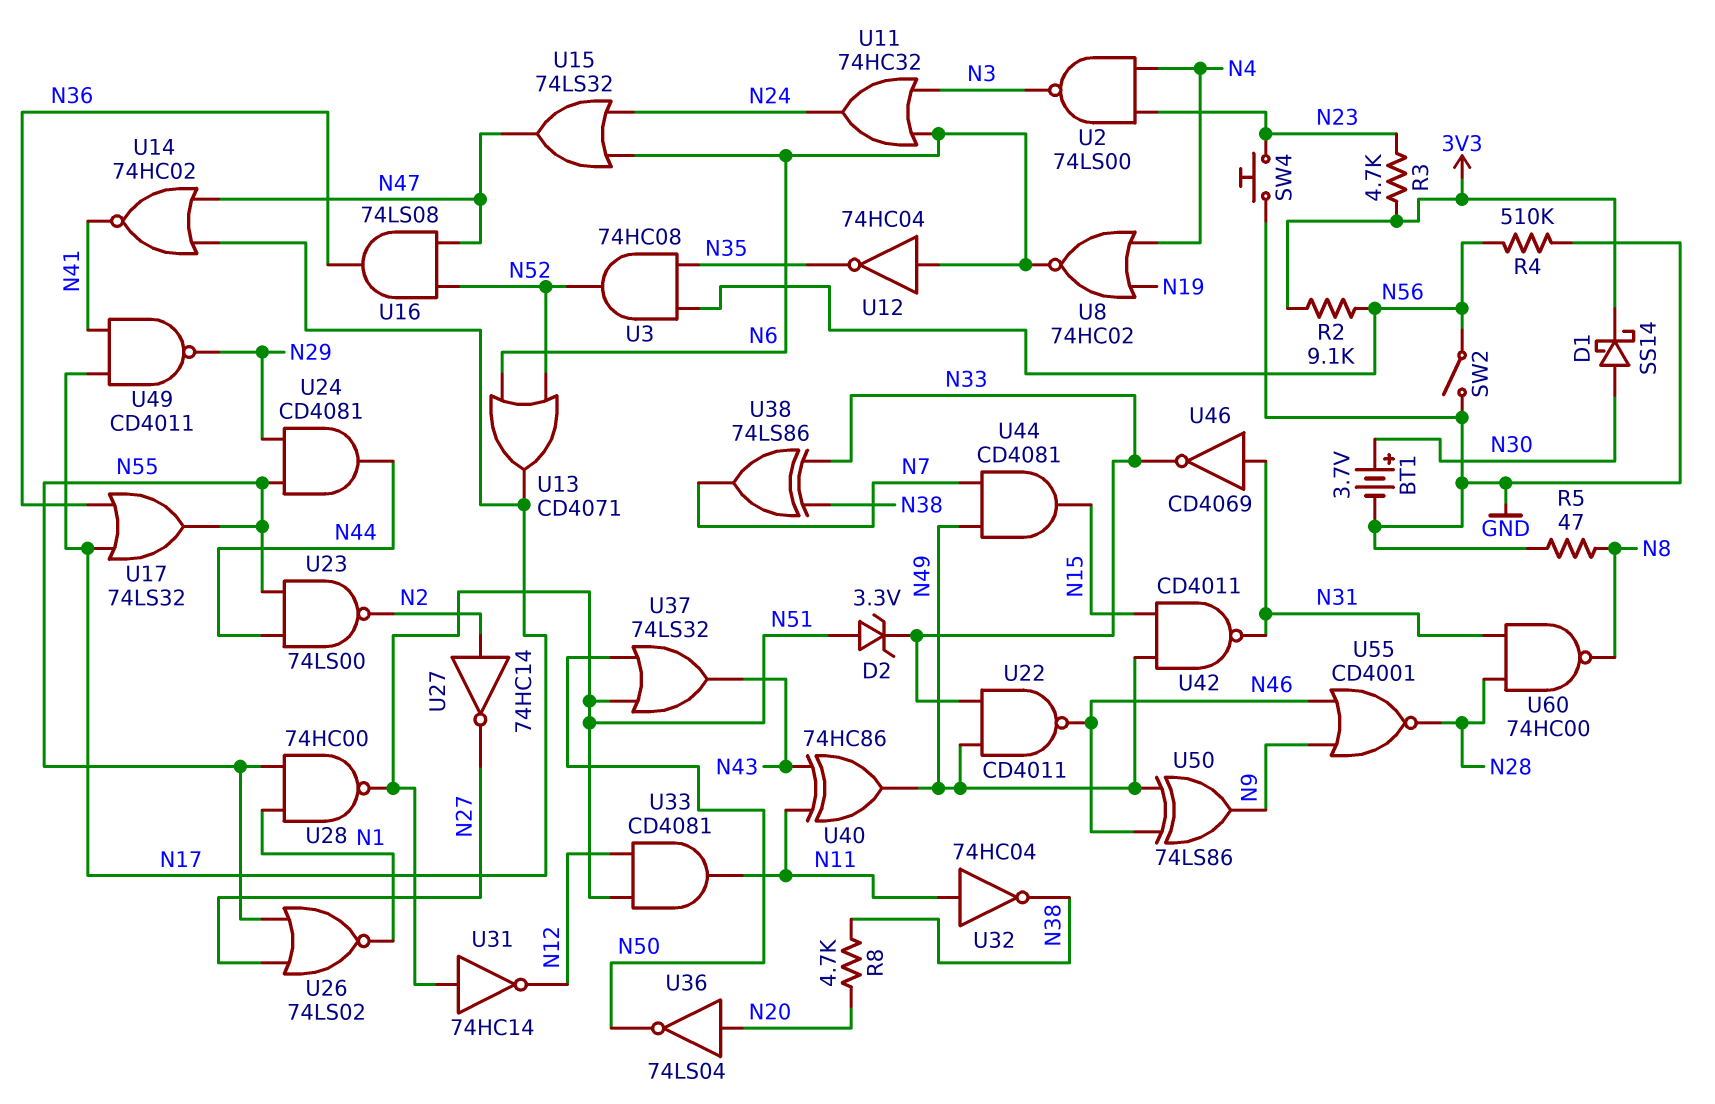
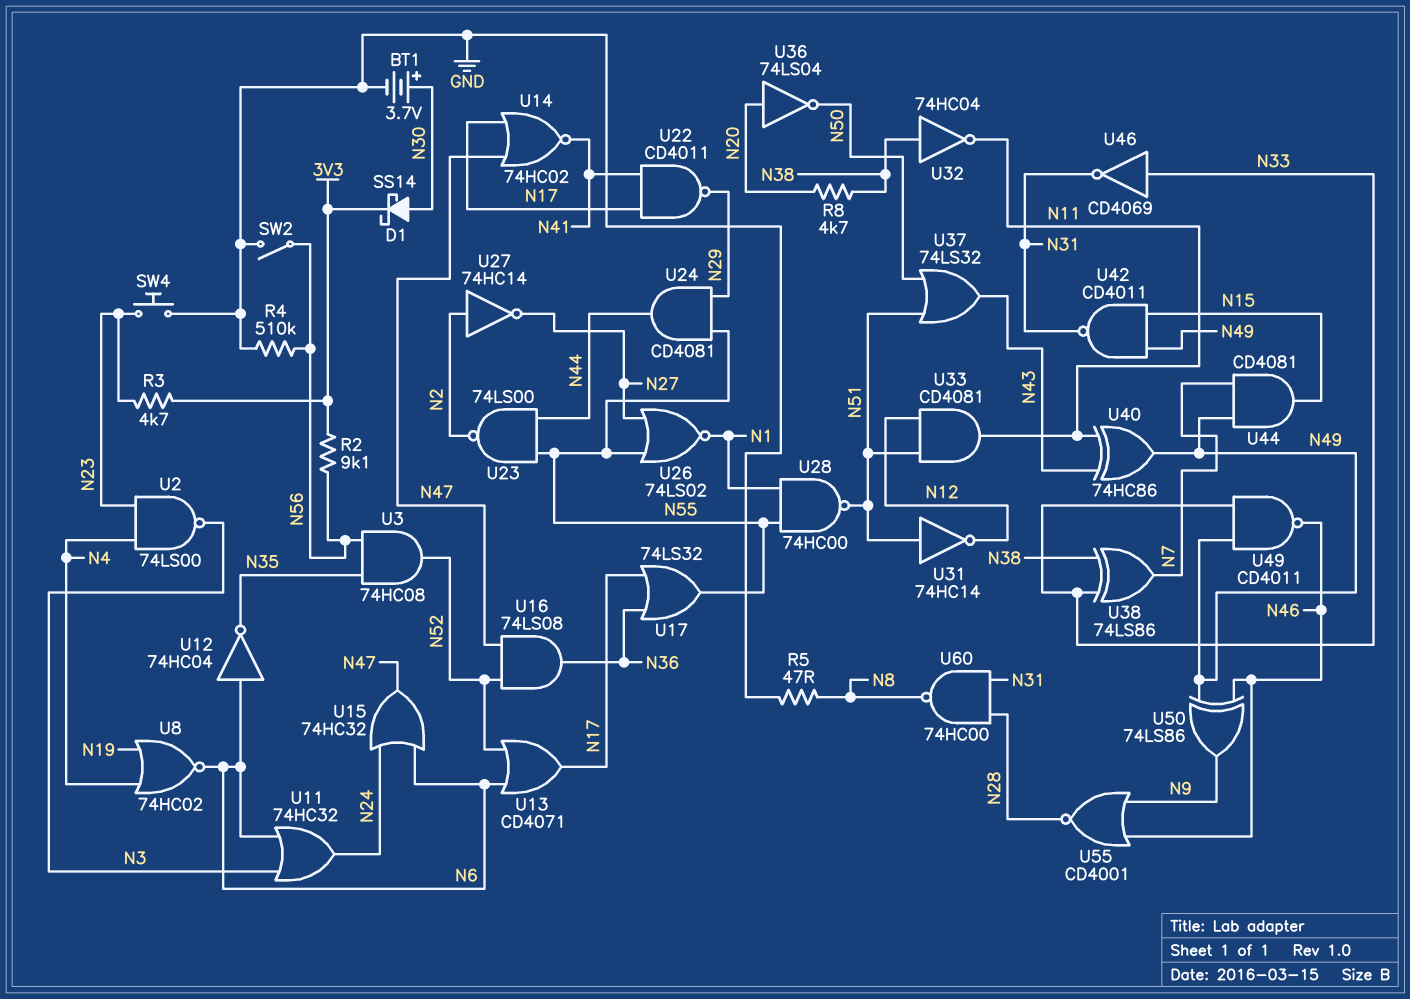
D2: zener 3.3V (A N51, K N33) -> none
U15: OR 74LS32 (in N6, in N24, out N47) -> OR 74HC32 (in N6, in N24, out N47)
U22: NAND CD4011 (in N33, in N49, out N46) -> NAND CD4011 (in N17, in N41, out N29)
U32: NOT 74HC04 (in N11, out N38) -> NOT 74HC04 (in N38, out N11)
U46: NOT CD4069 (in N31, out N33) -> NOT CD4069 (in N33, out N31)
U49: NAND CD4011 (in N17, in N41, out N29) -> NAND CD4011 (in N33, in N49, out N46)

